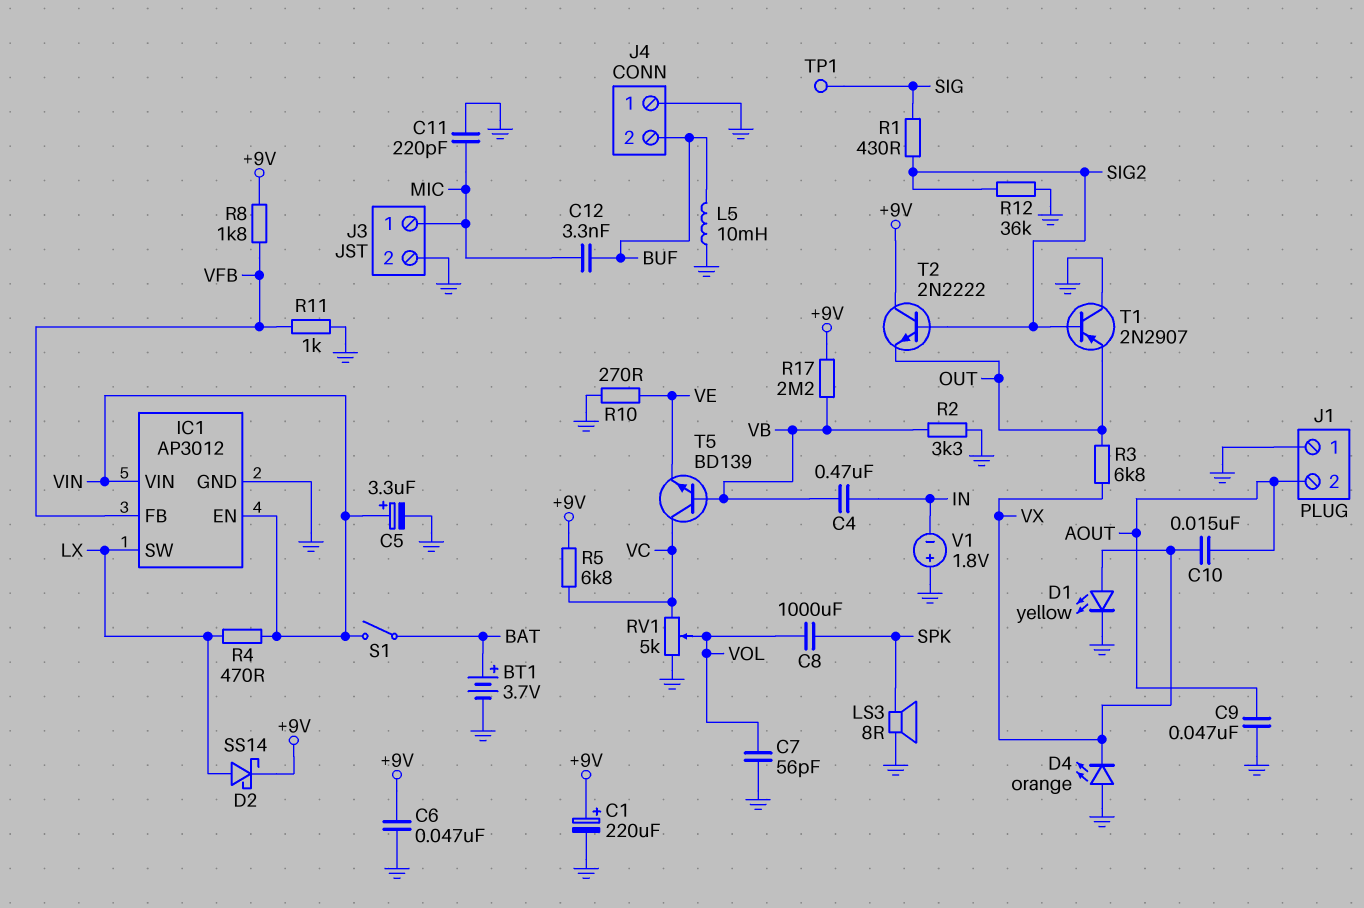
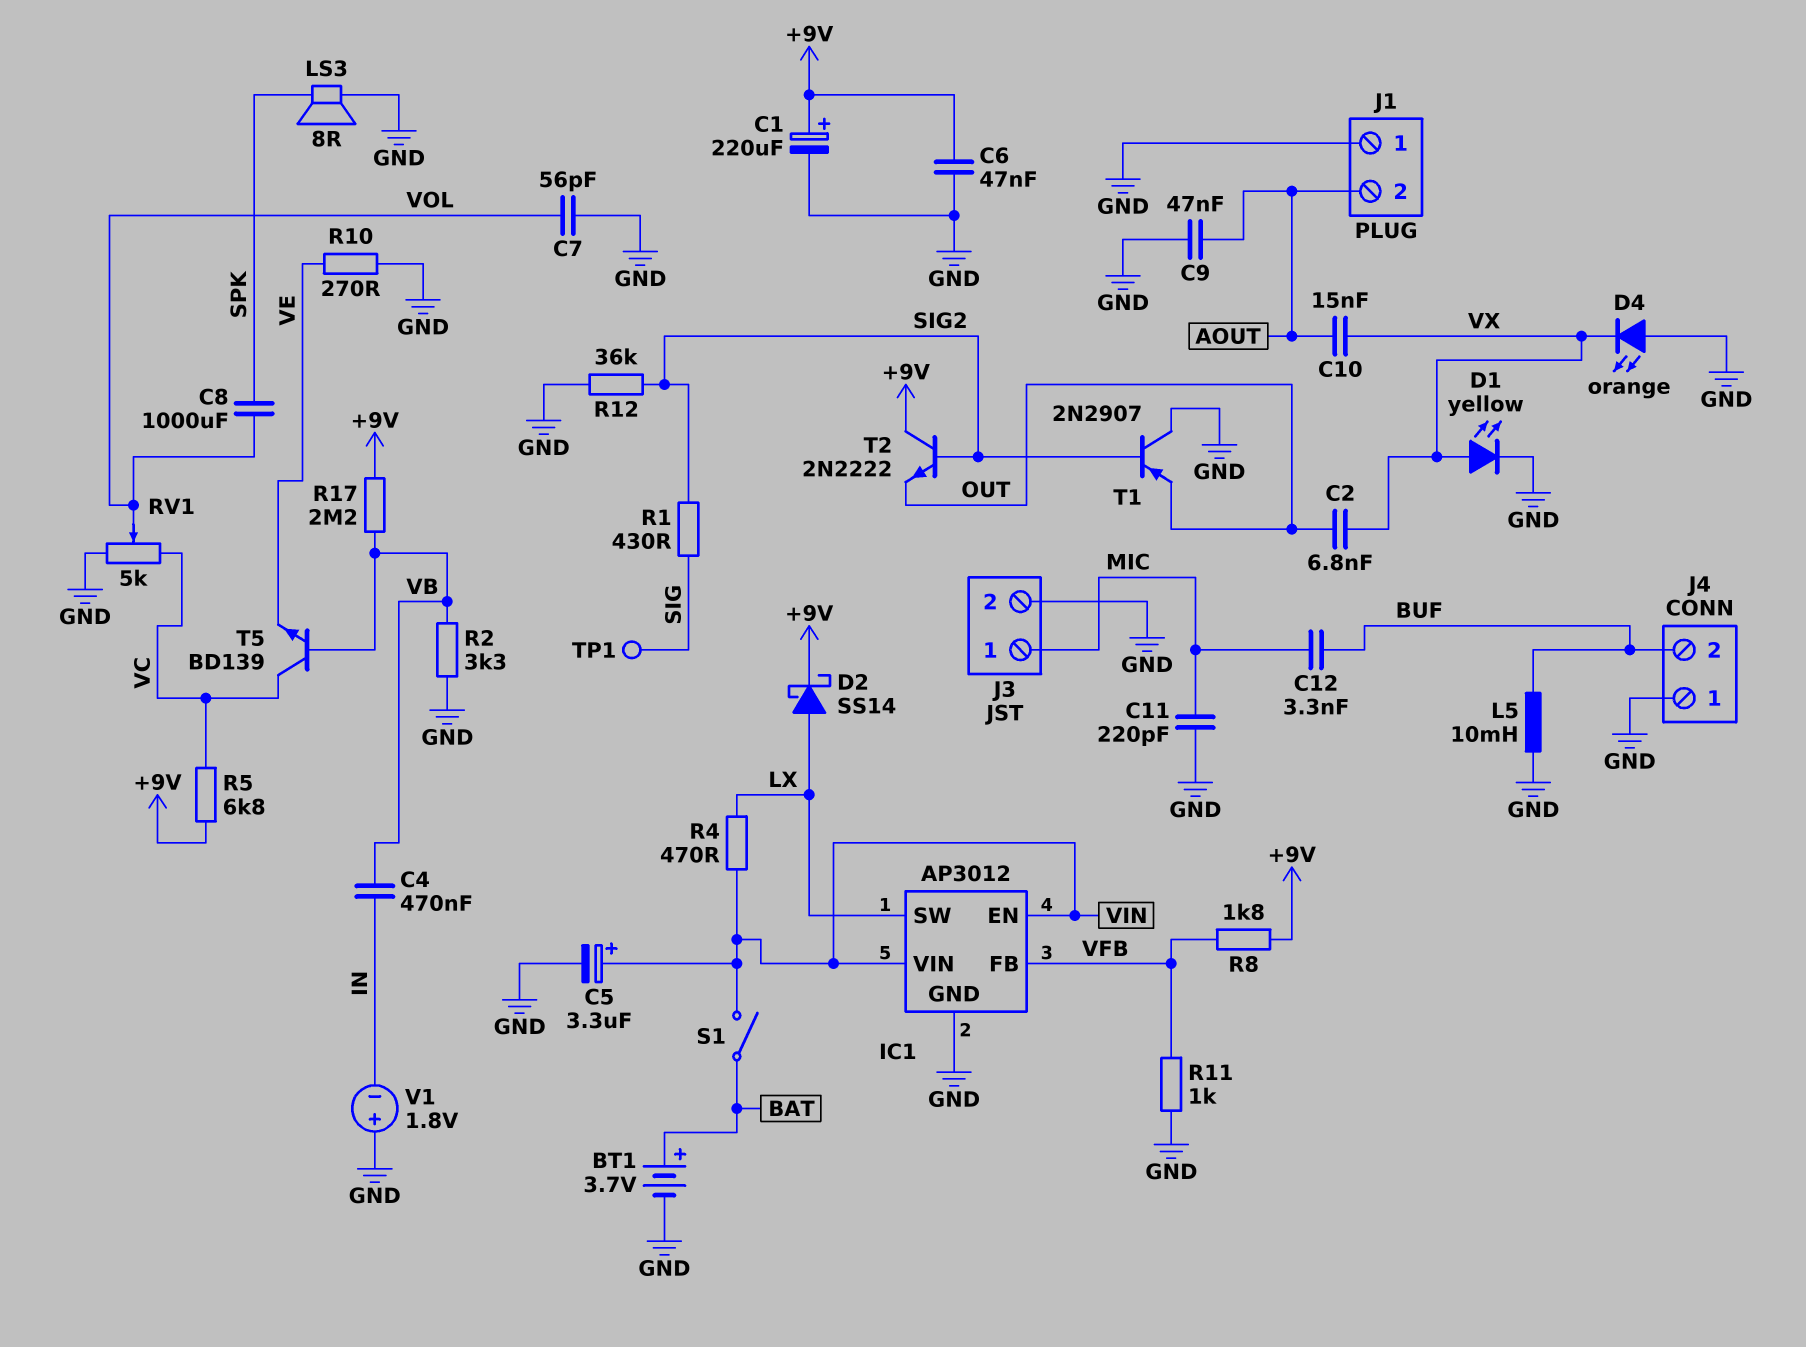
C2: none -> 6.8nF (OUT, VX)
R3: 6.8k (OUT, VX) -> none

